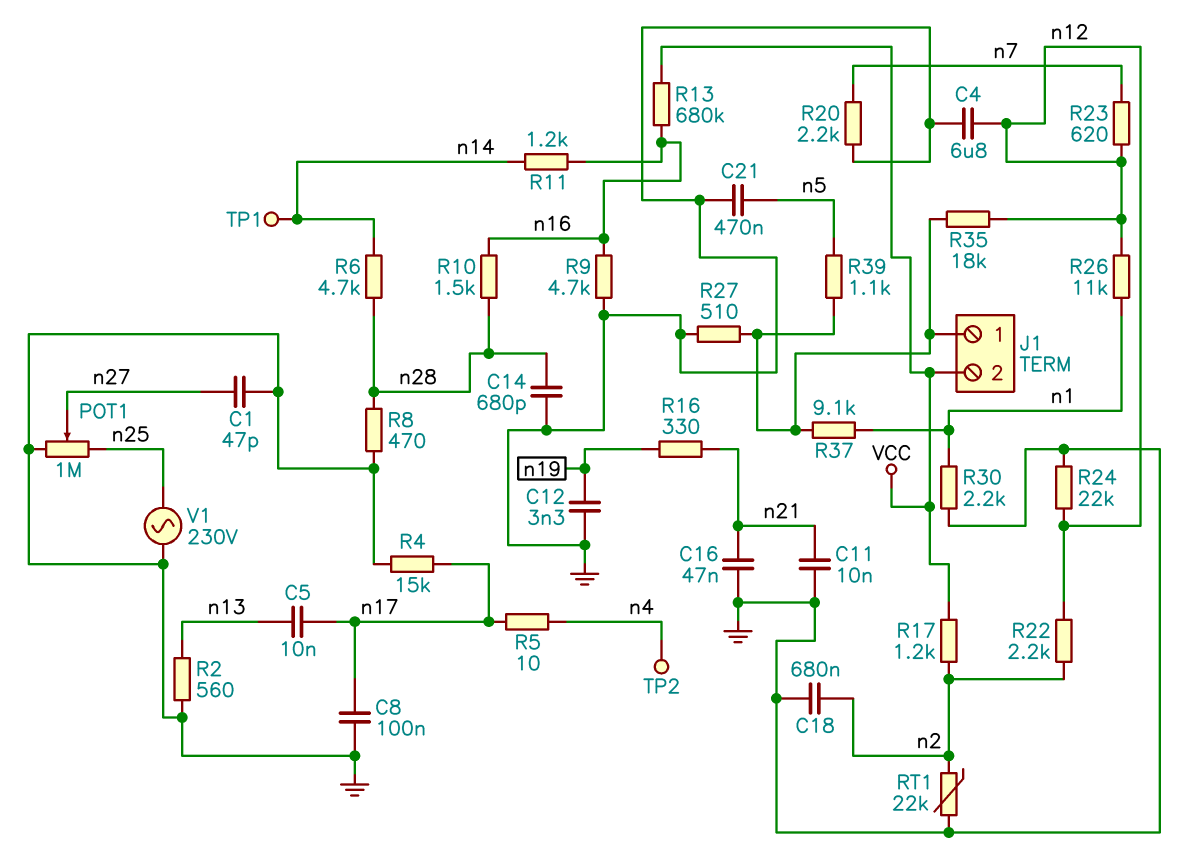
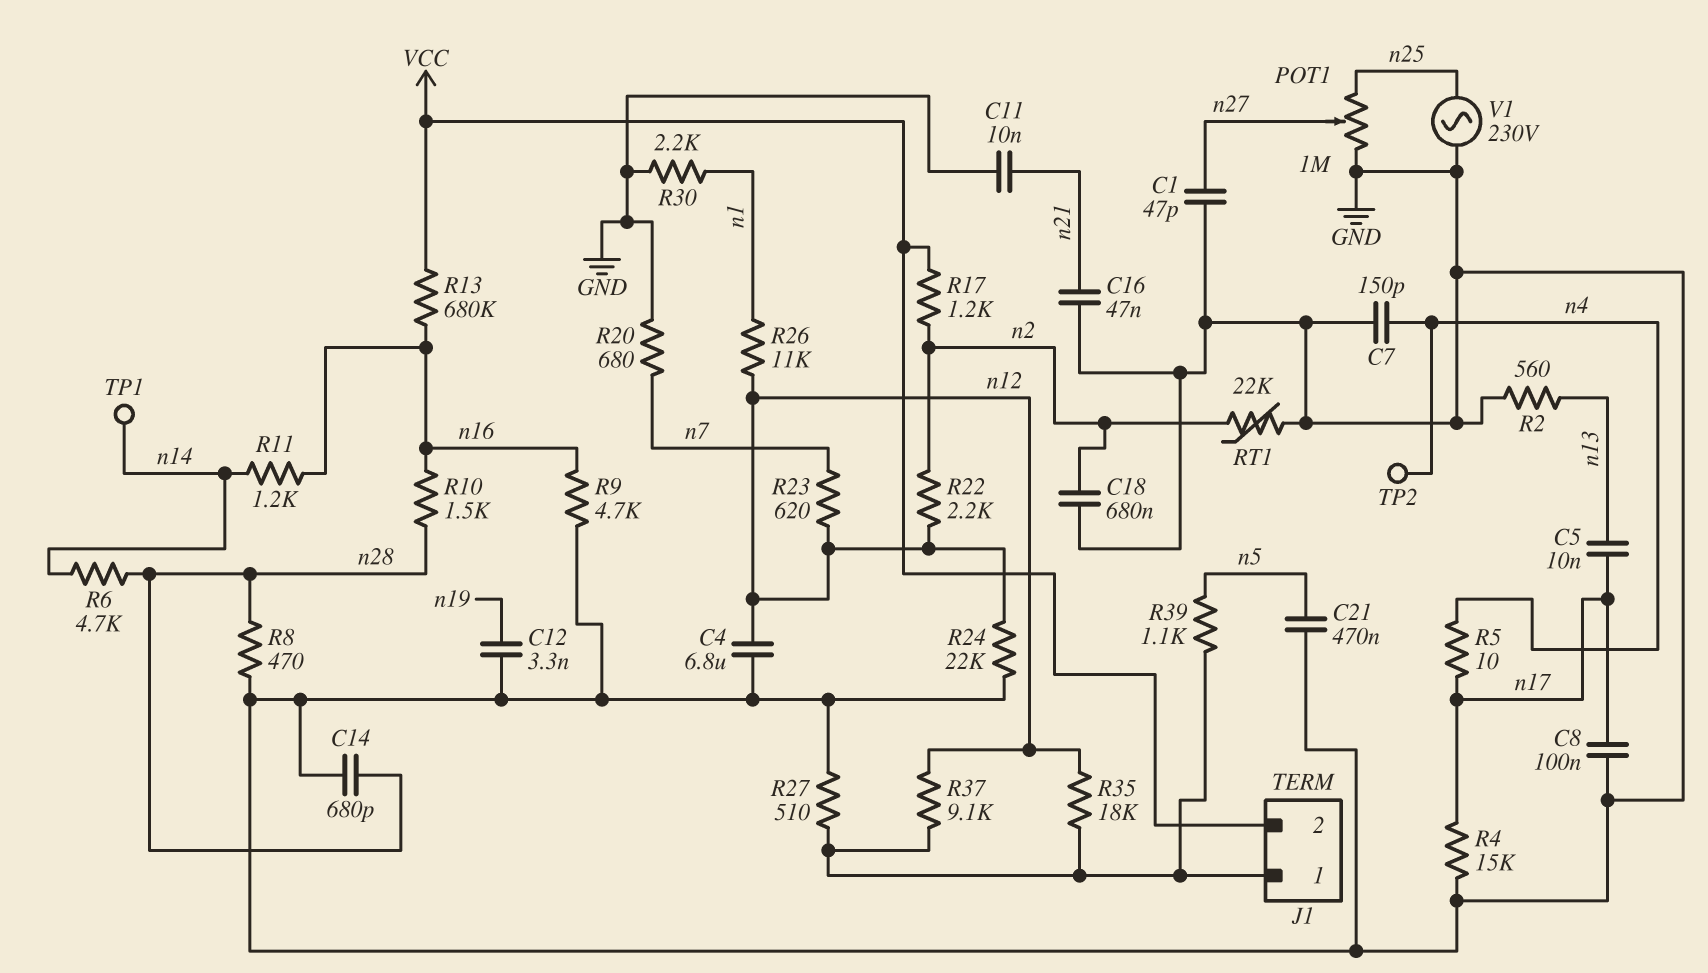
C7: none -> 150pF (GND, n4)
R16: 330 (n19, n21) -> none
R20: 2.2k (GND, n7) -> 680 (GND, n7)
R37: 9.1k (J1/1, n1) -> 9.1k (J1/1, n12)

